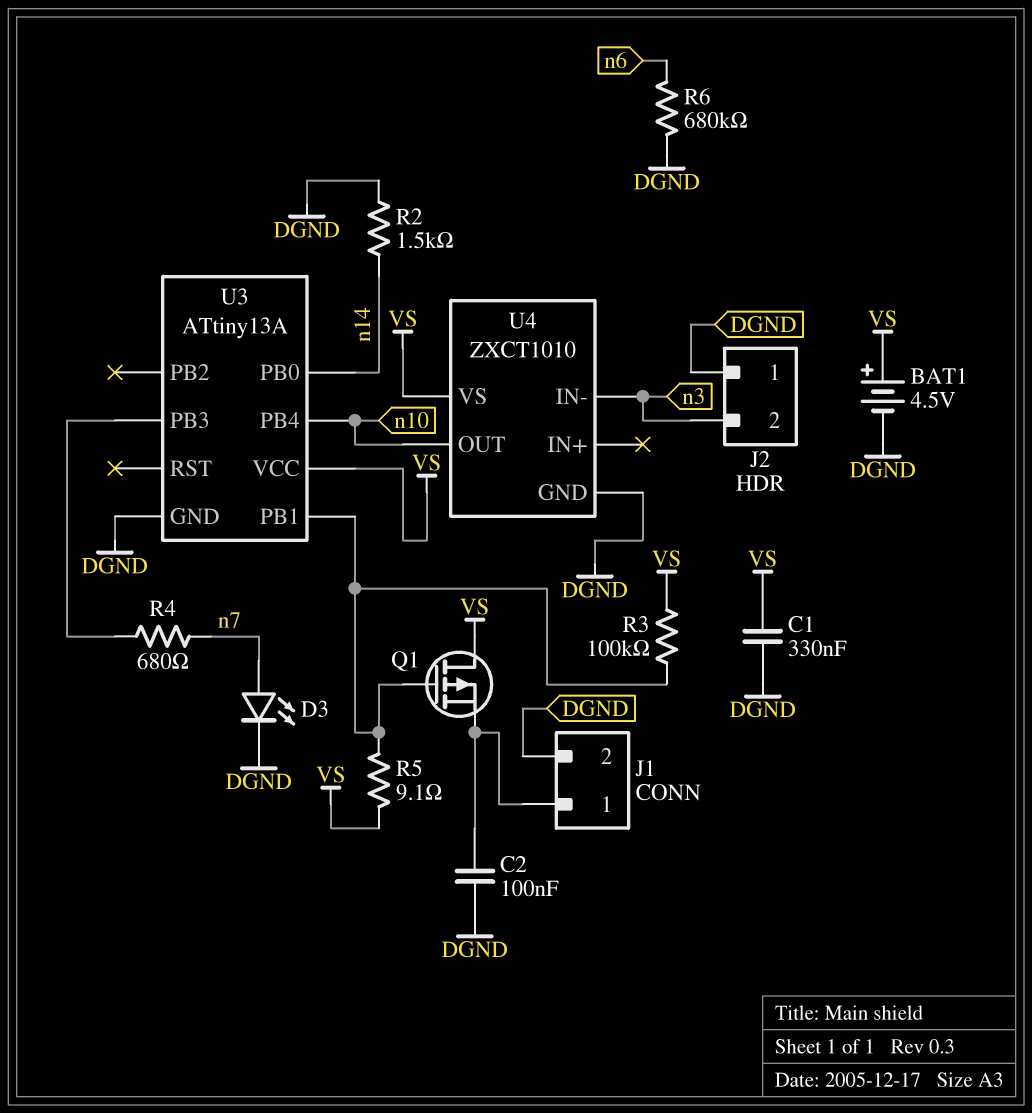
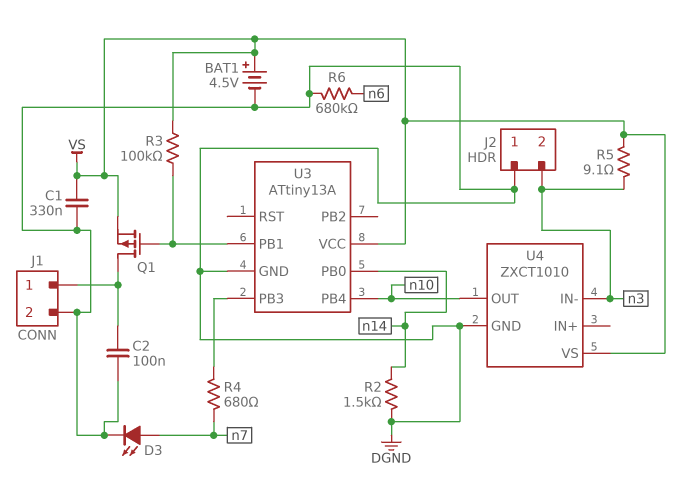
Q1: PMOS (G U3/PB1, D VS, S J1/1) -> PMOS (G U3/PB1, D J1/1, S VS)
R5: 9.1 (U3/PB1, VS) -> 9.1 (VS, n3)

